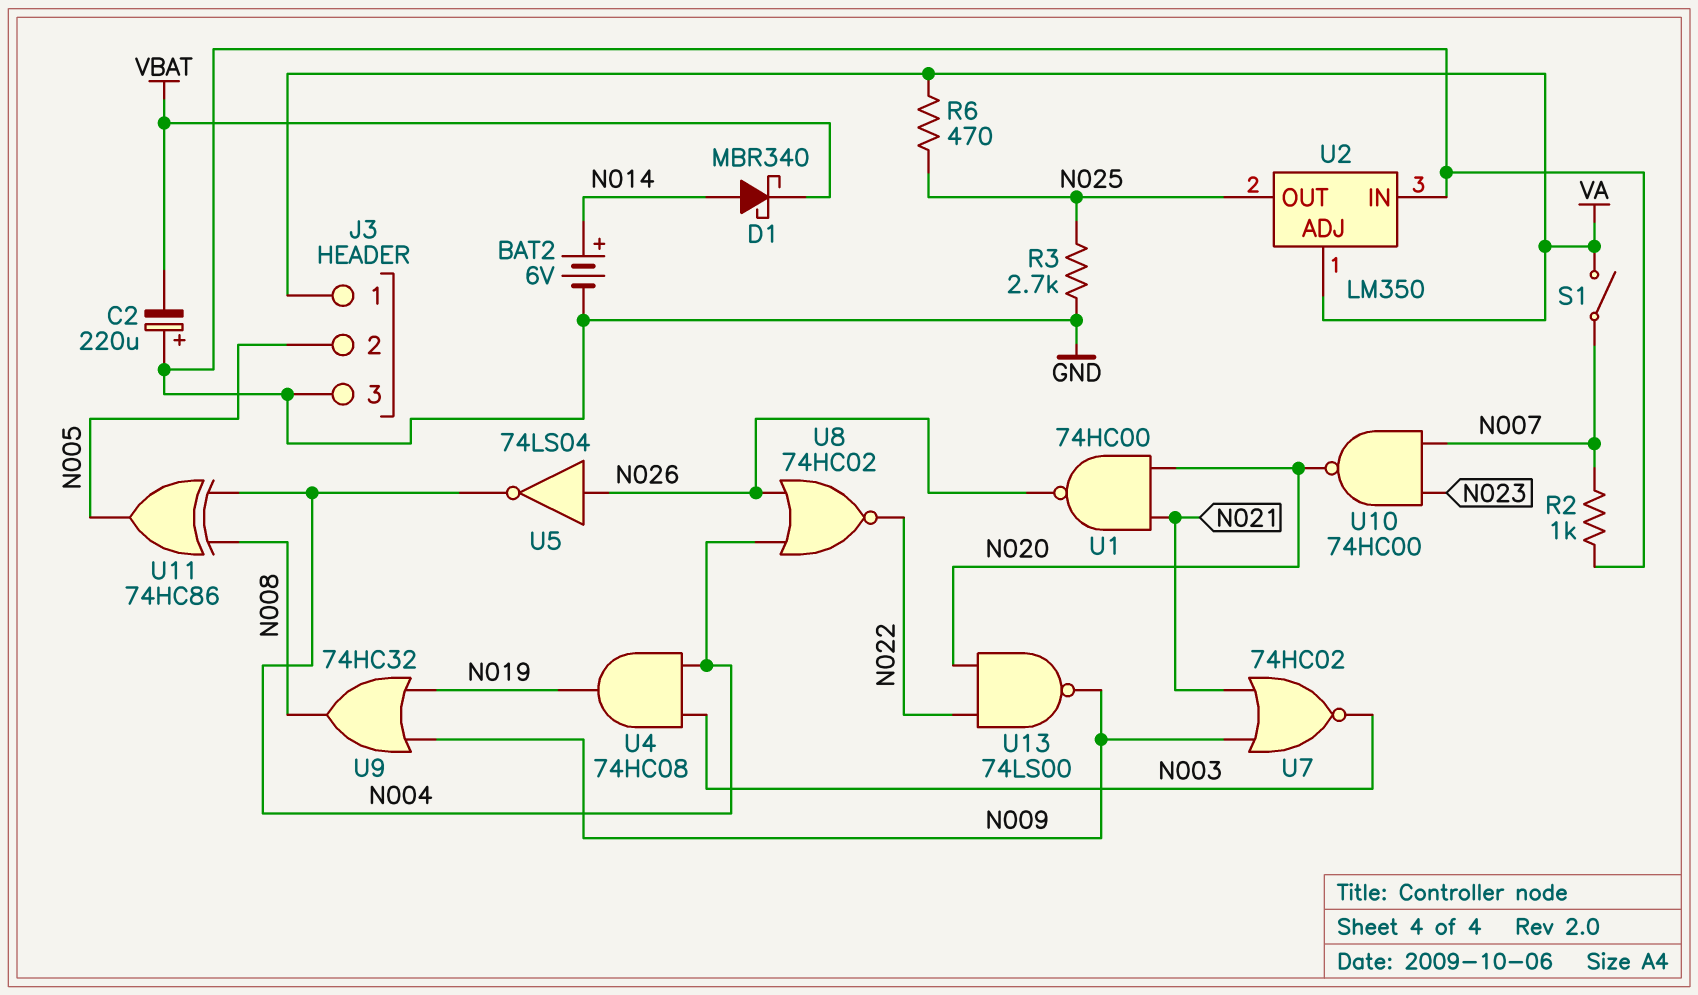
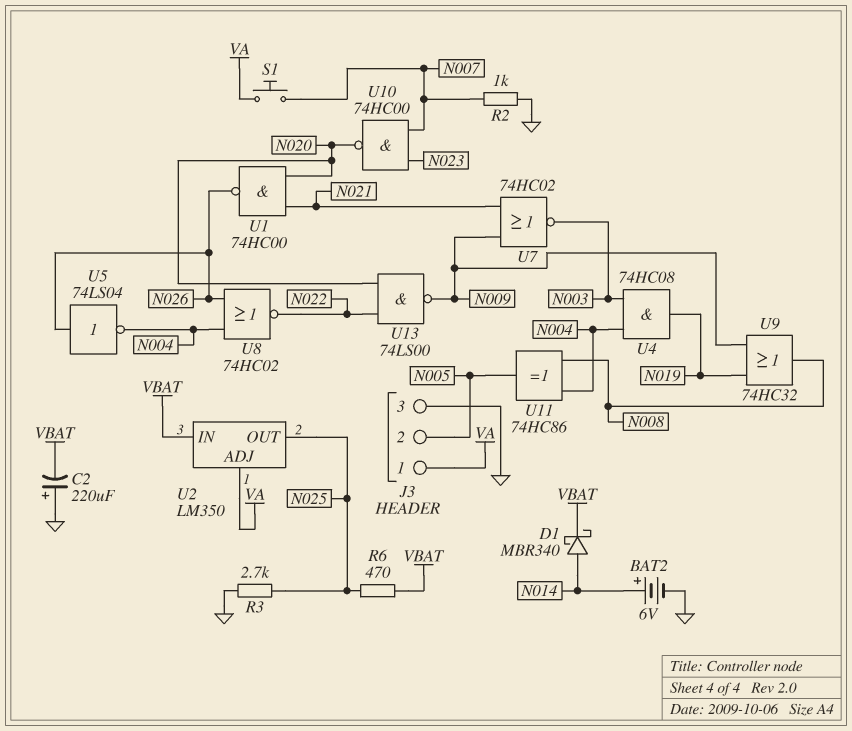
R6: 470 (N025, VA) -> 470 (N025, VBAT)
S1: switch (N007, VA) -> button (N007, VA)
U2 pin IN: GND -> VBAT

